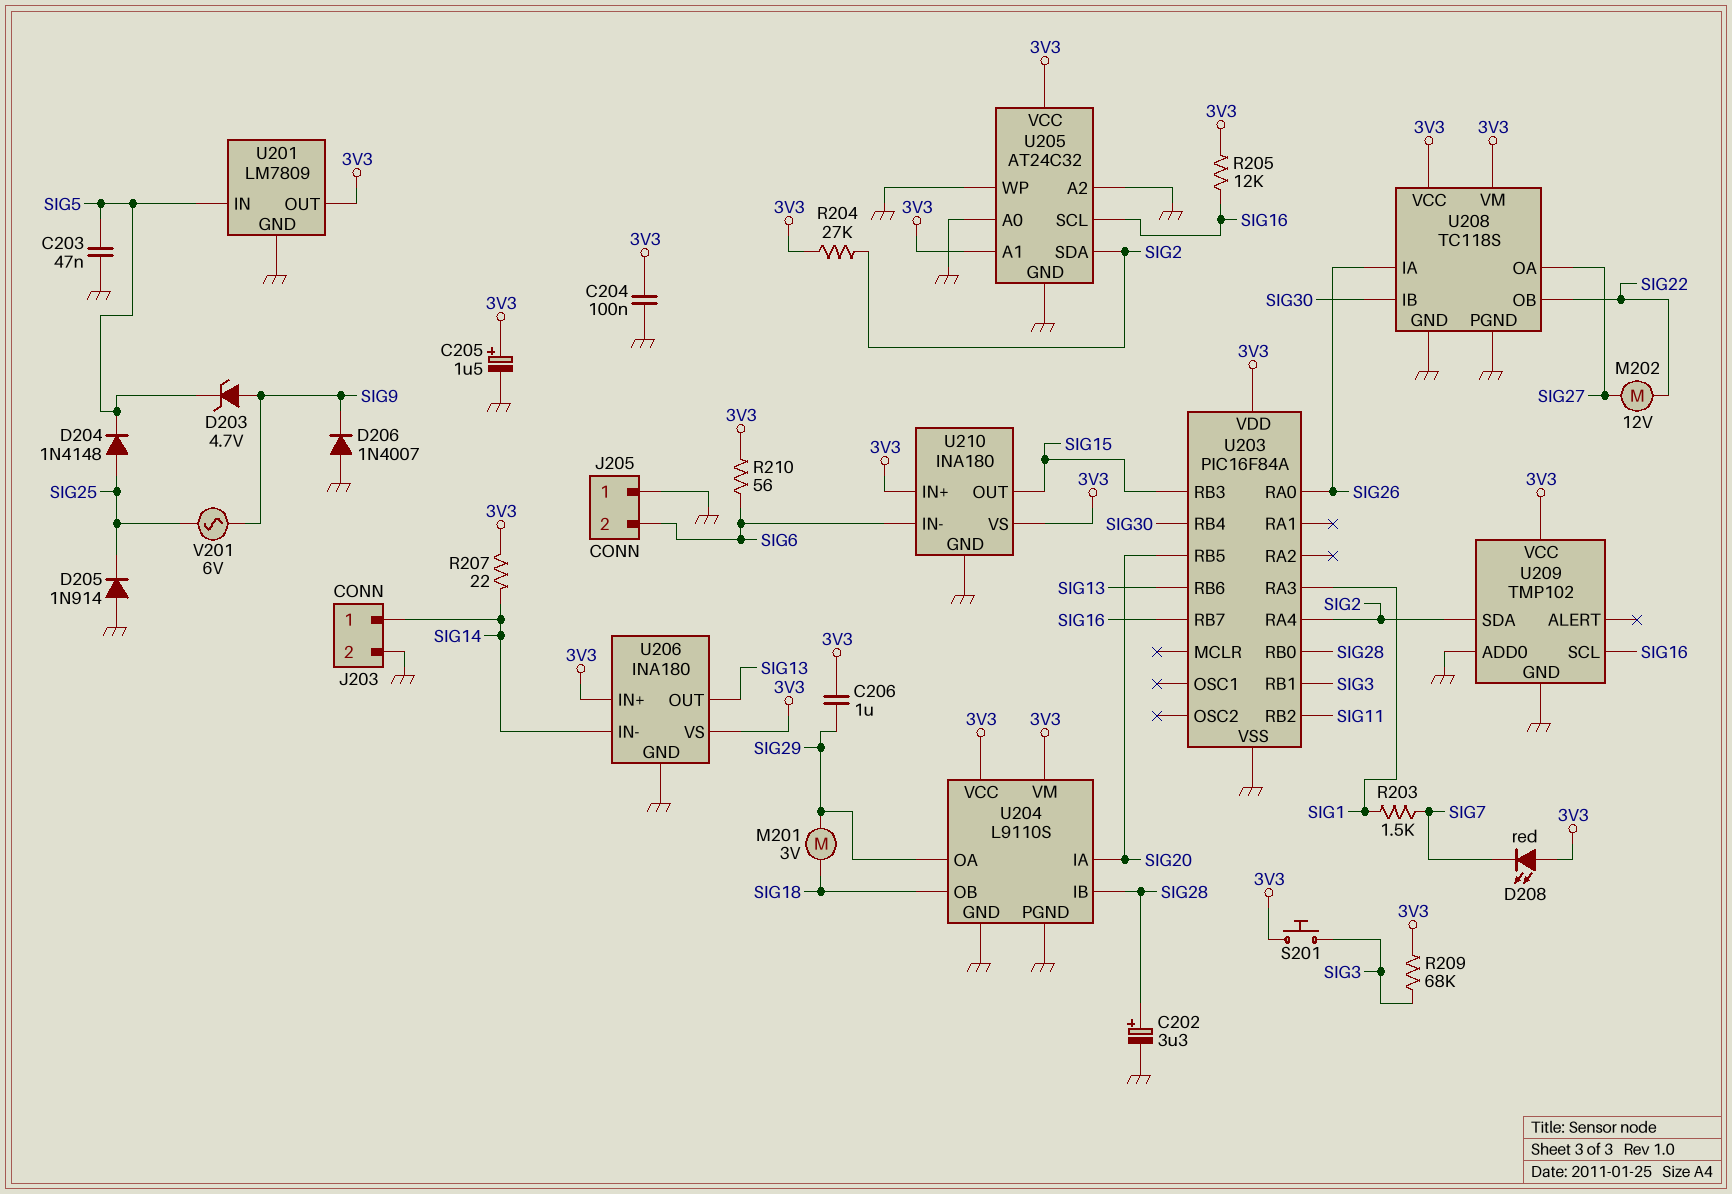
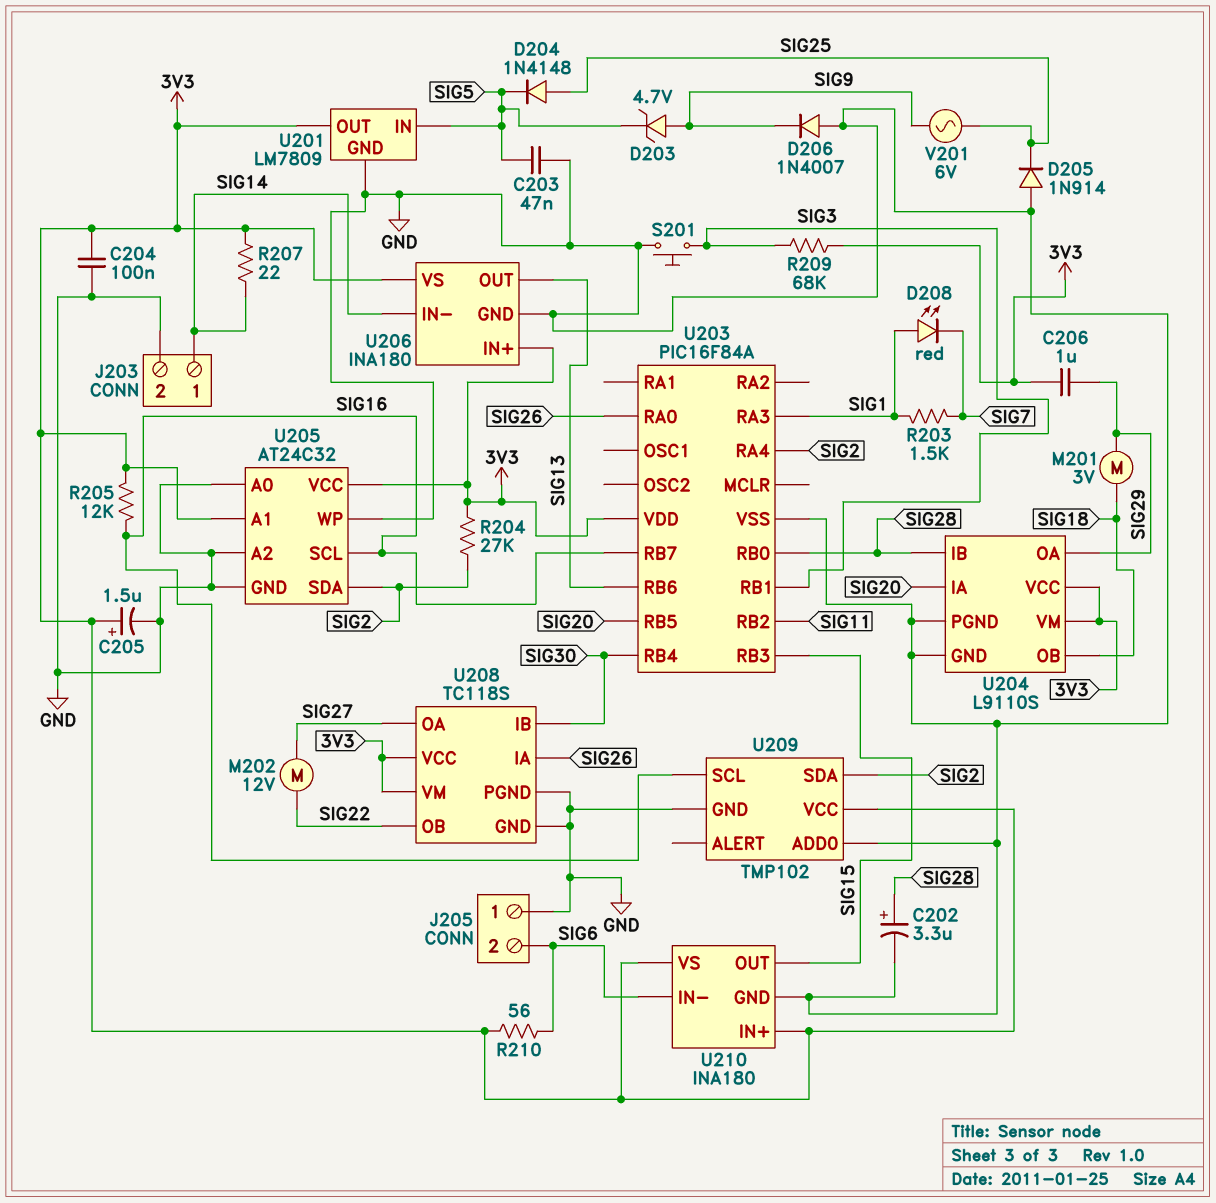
D208: LED red (A 3V3, K SIG7) -> LED red (A SIG1, K SIG7)
S201: button (3V3, SIG3) -> button (GND, SIG3)

